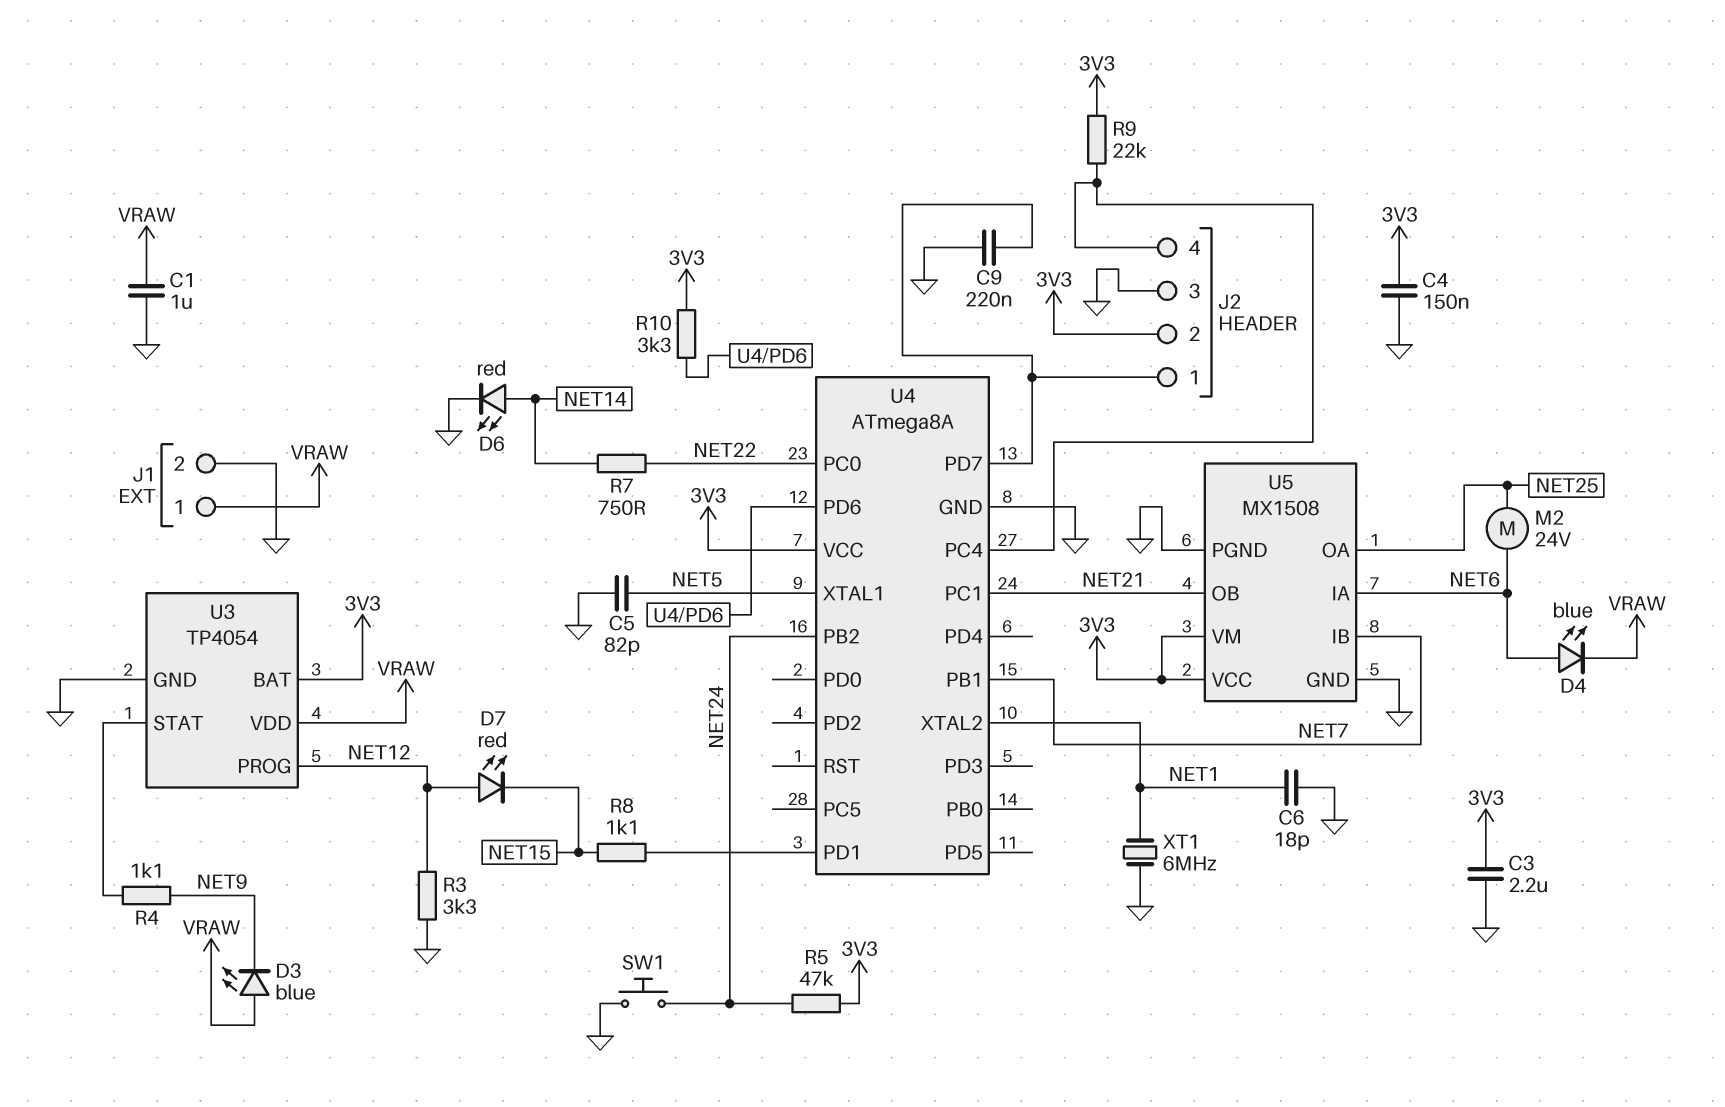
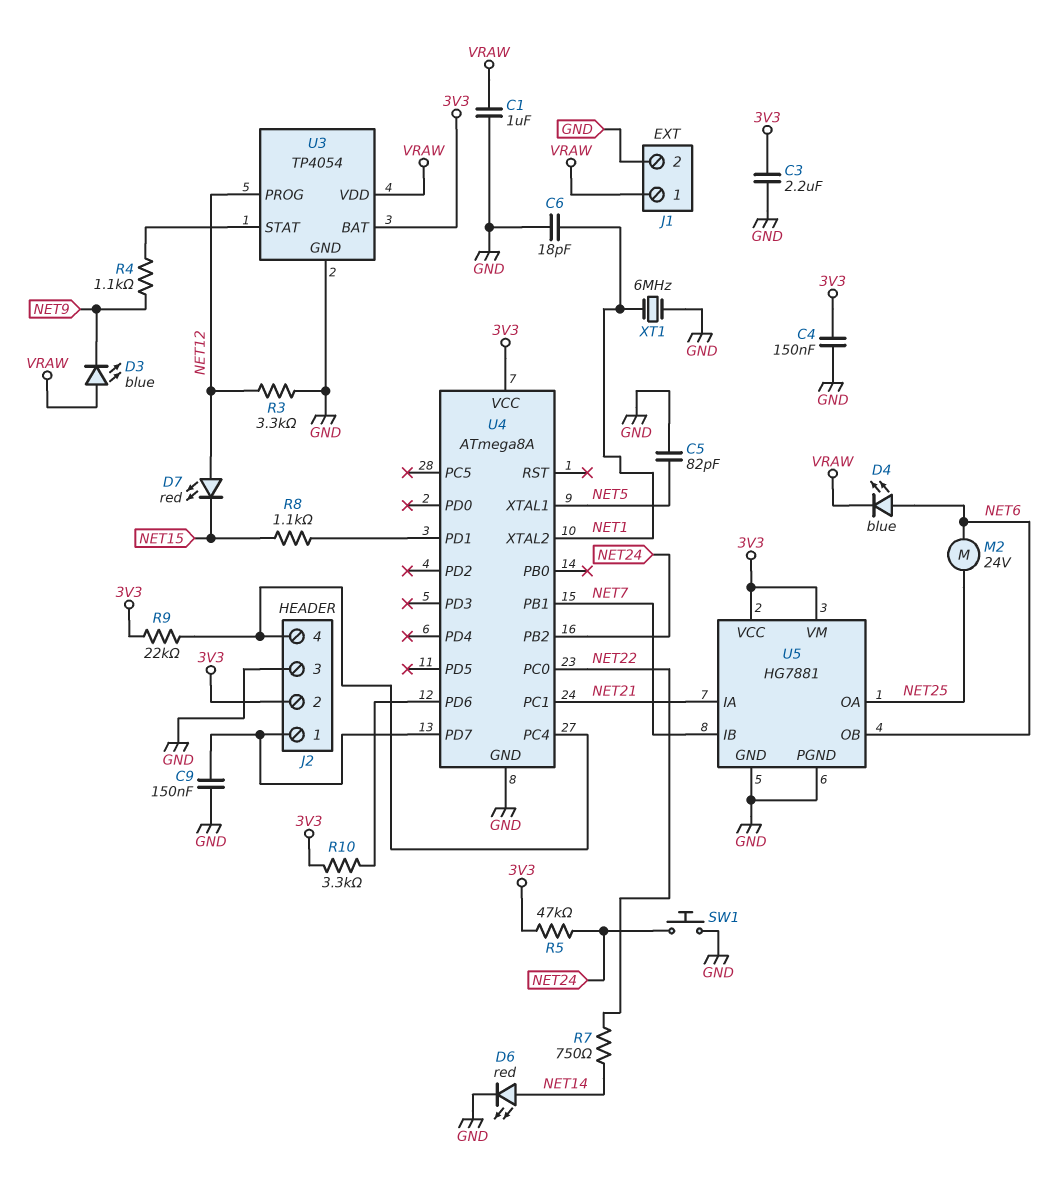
C9: 220nF (GND, J2/1) -> 150nF (GND, J2/1)
U5: MX1508 -> HG7881
U5 pin IA: NET6 -> NET21
U5 pin OB: NET21 -> NET6

